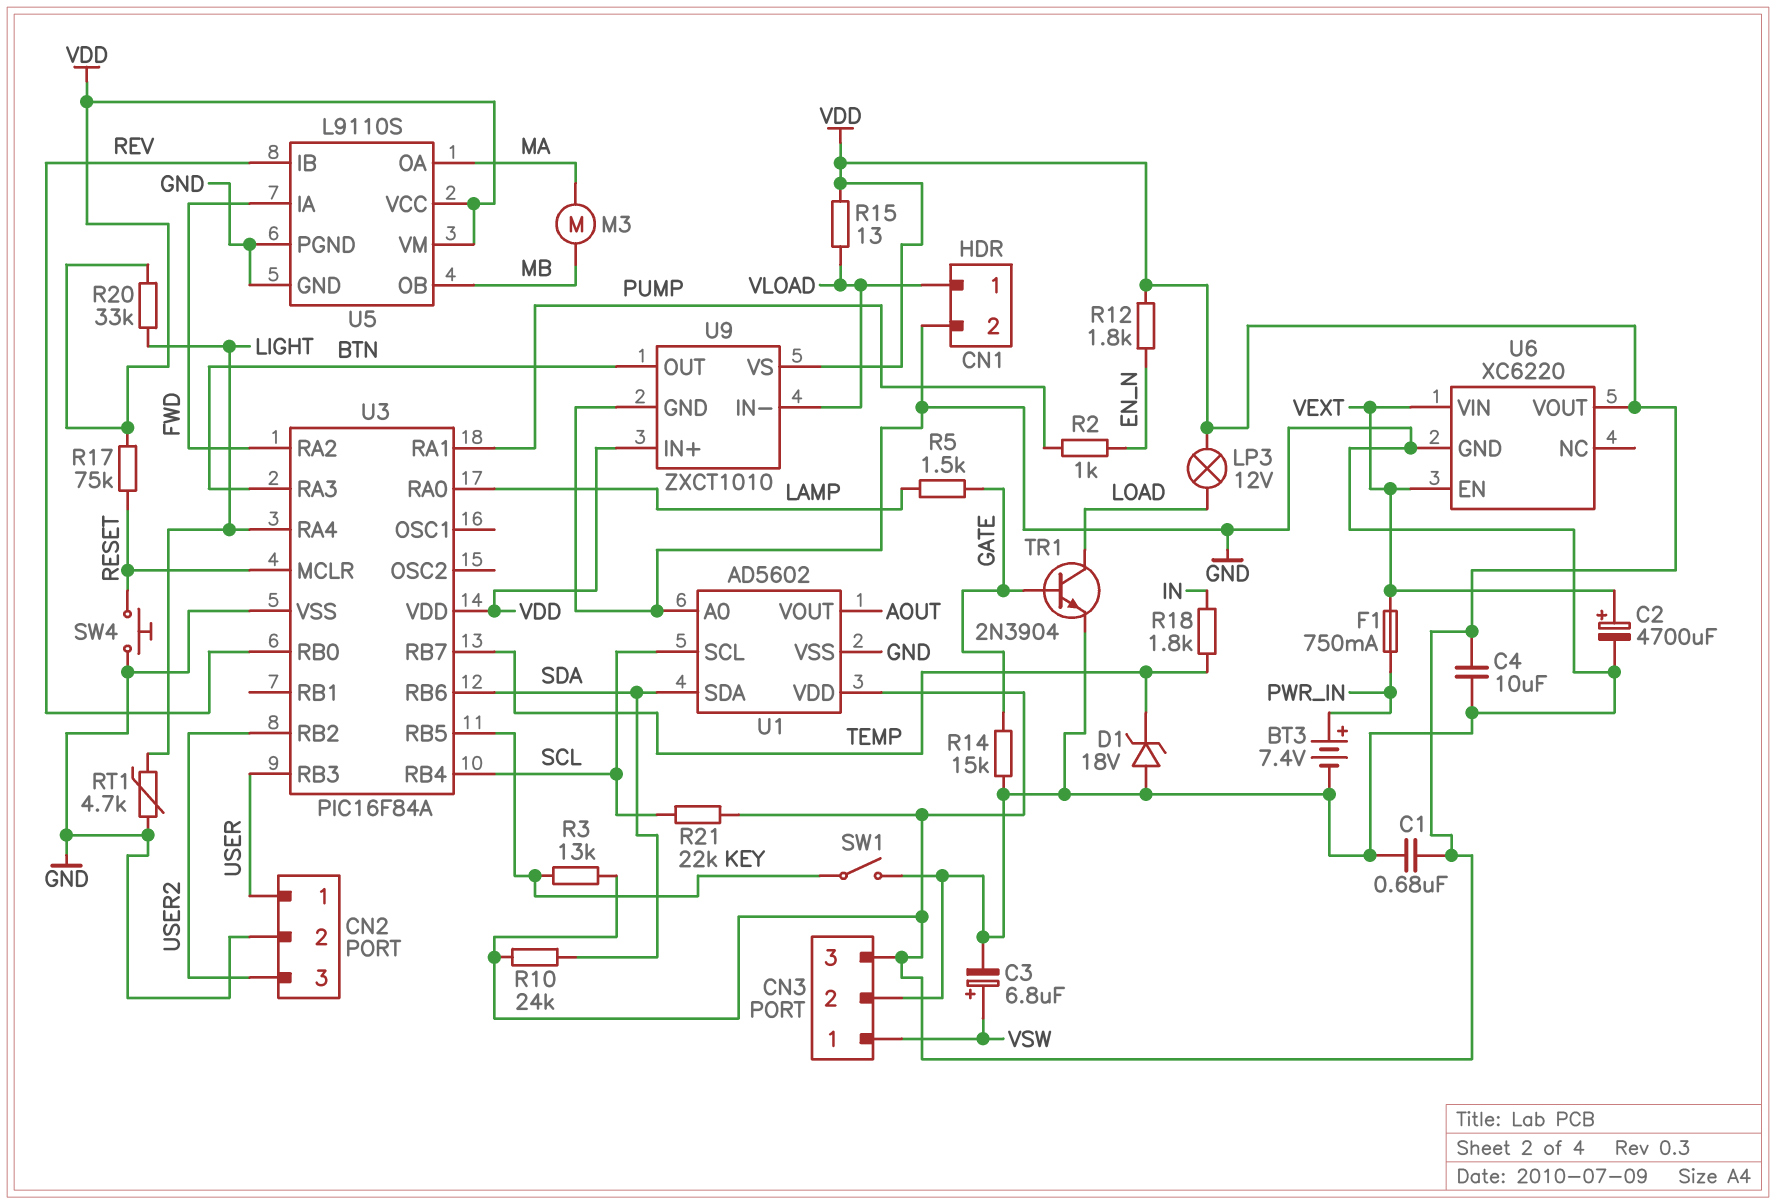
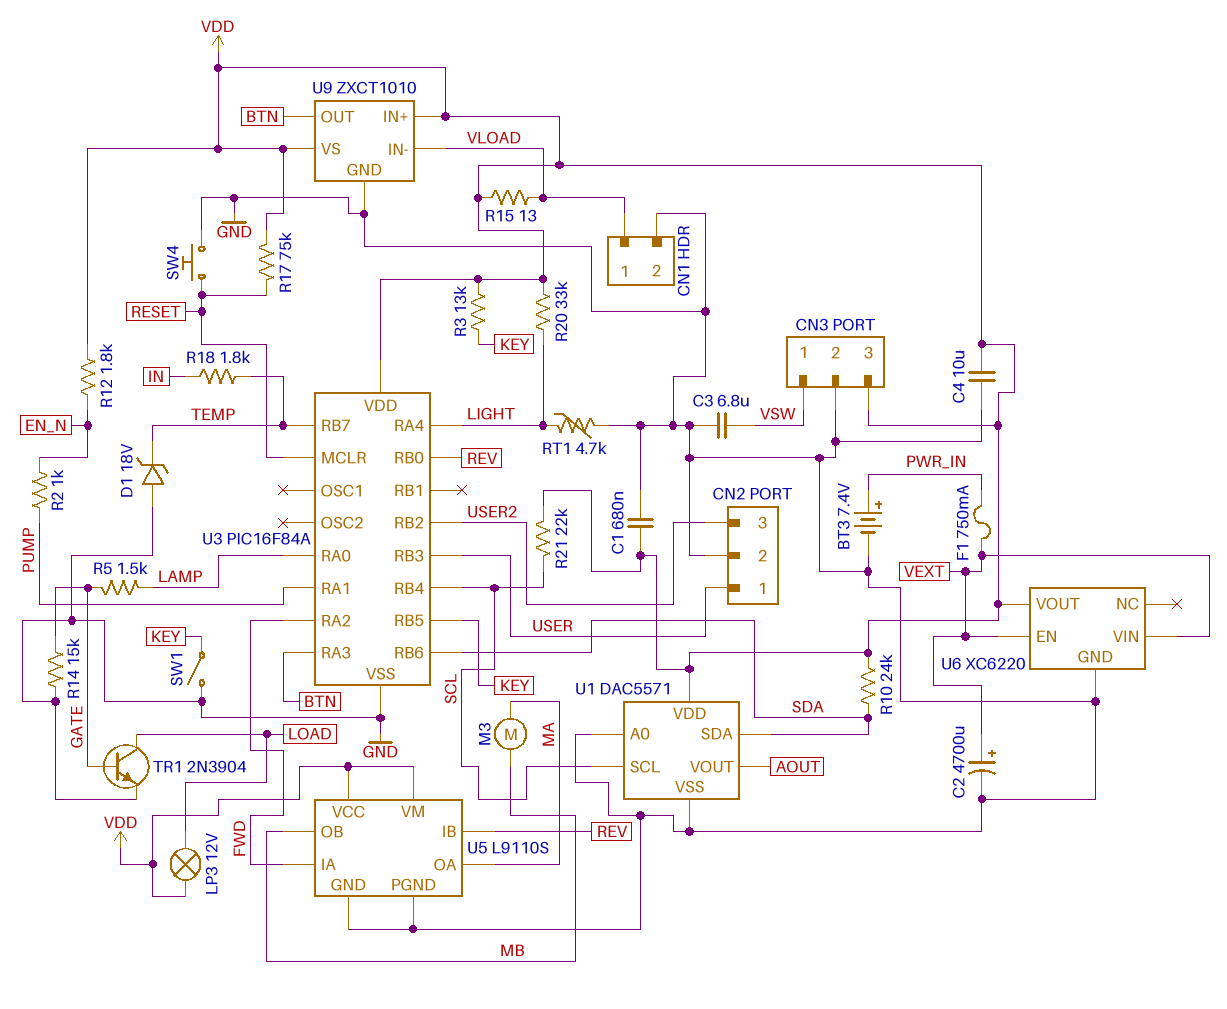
C3: 6.8uF (plus VSW, minus GND) -> 6.8uF (GND, VSW)
U1: AD5602 -> DAC5571

